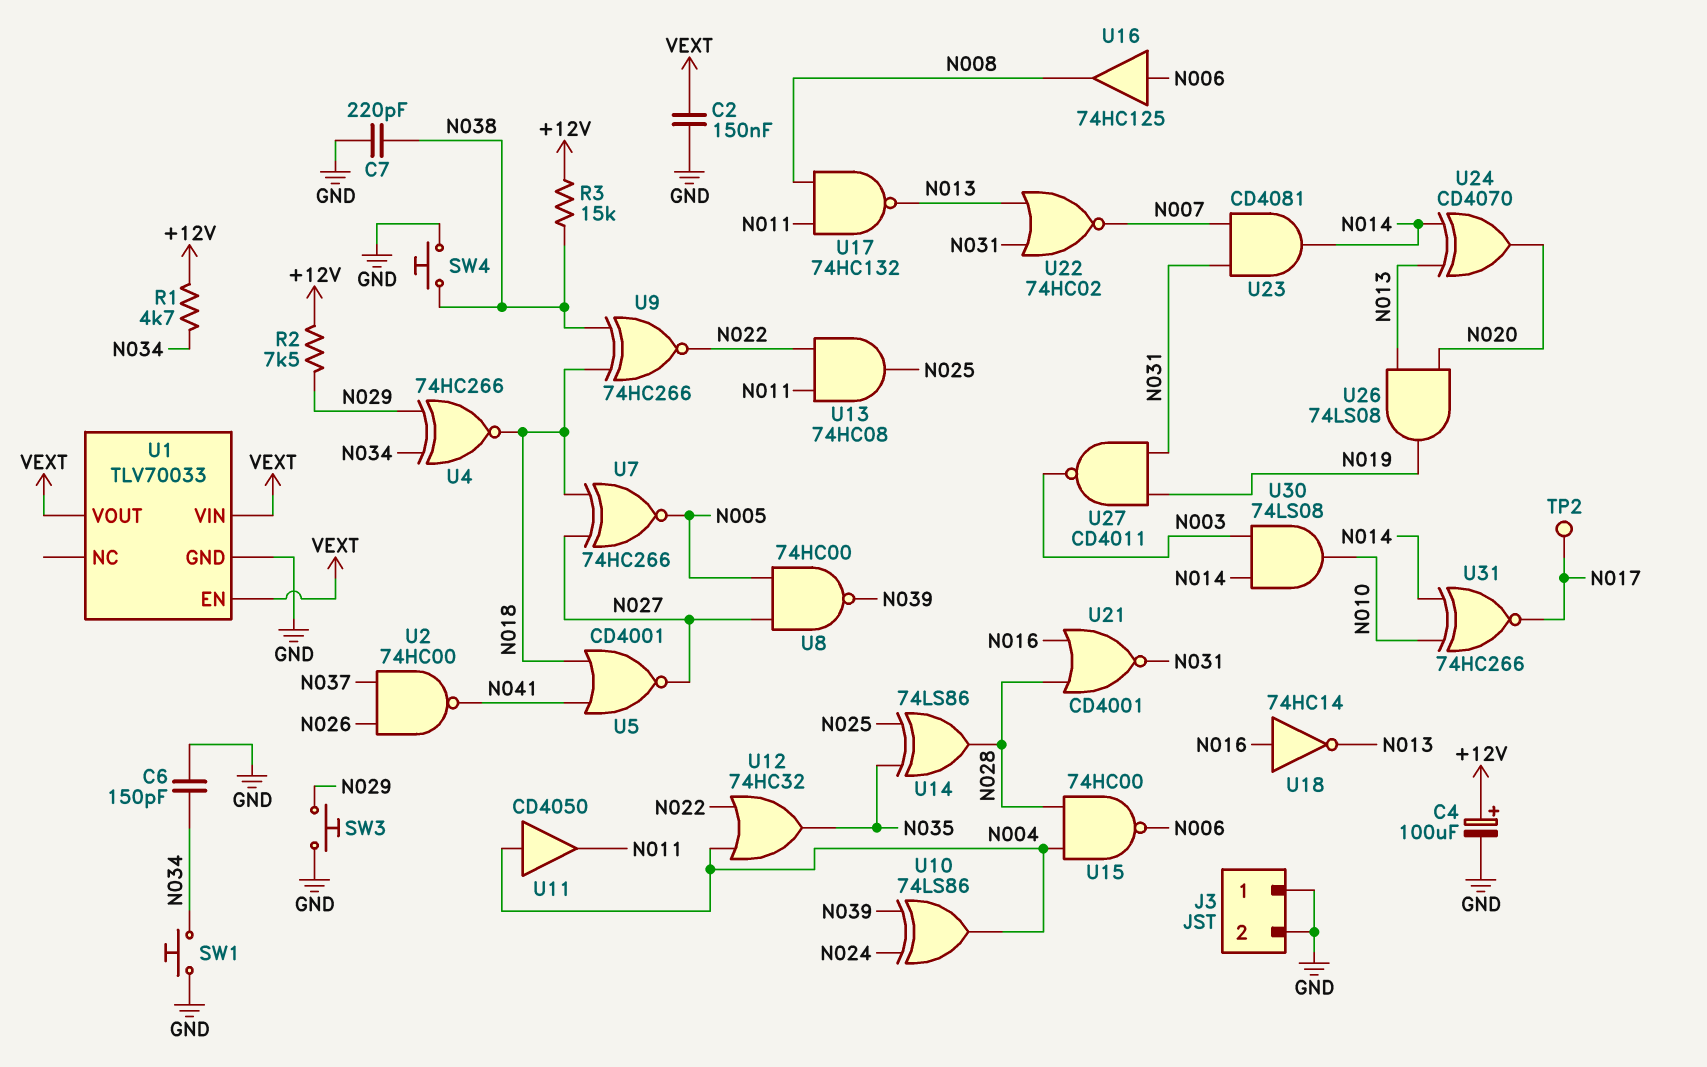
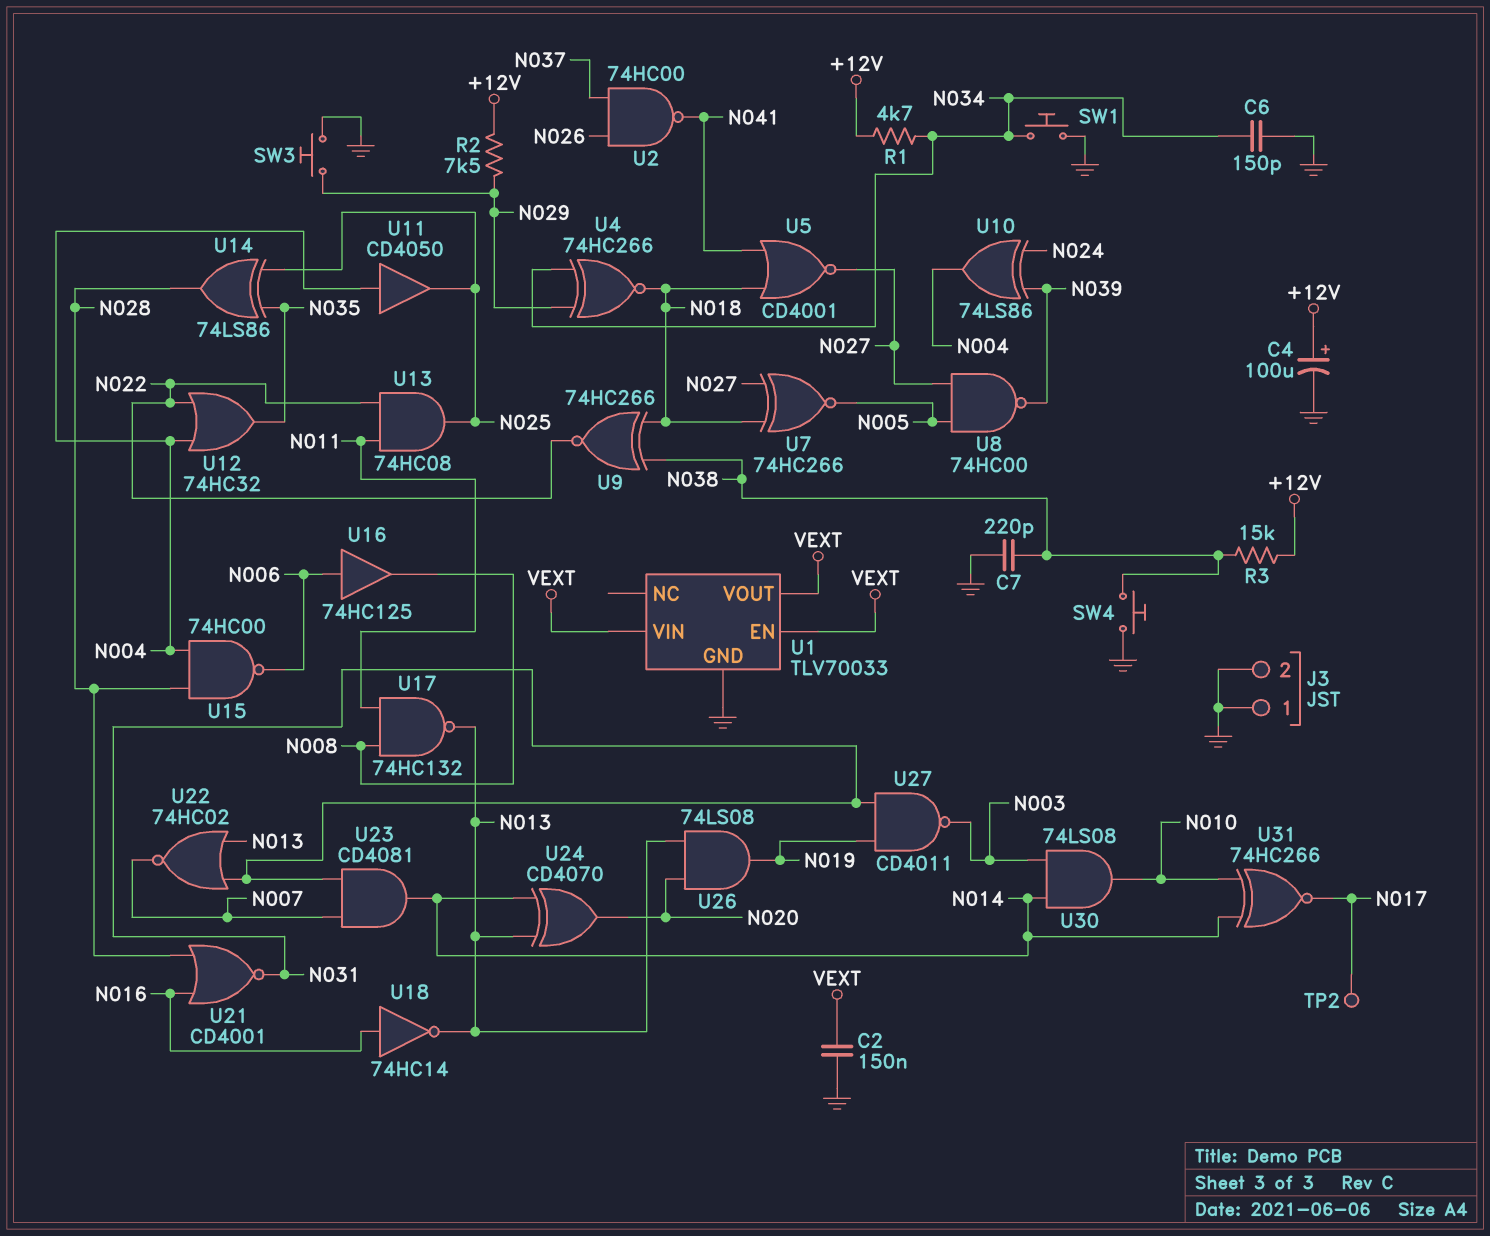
U11: buffer CD4050 (in N004, out N011) -> buffer CD4050 (in N004, out N025)

